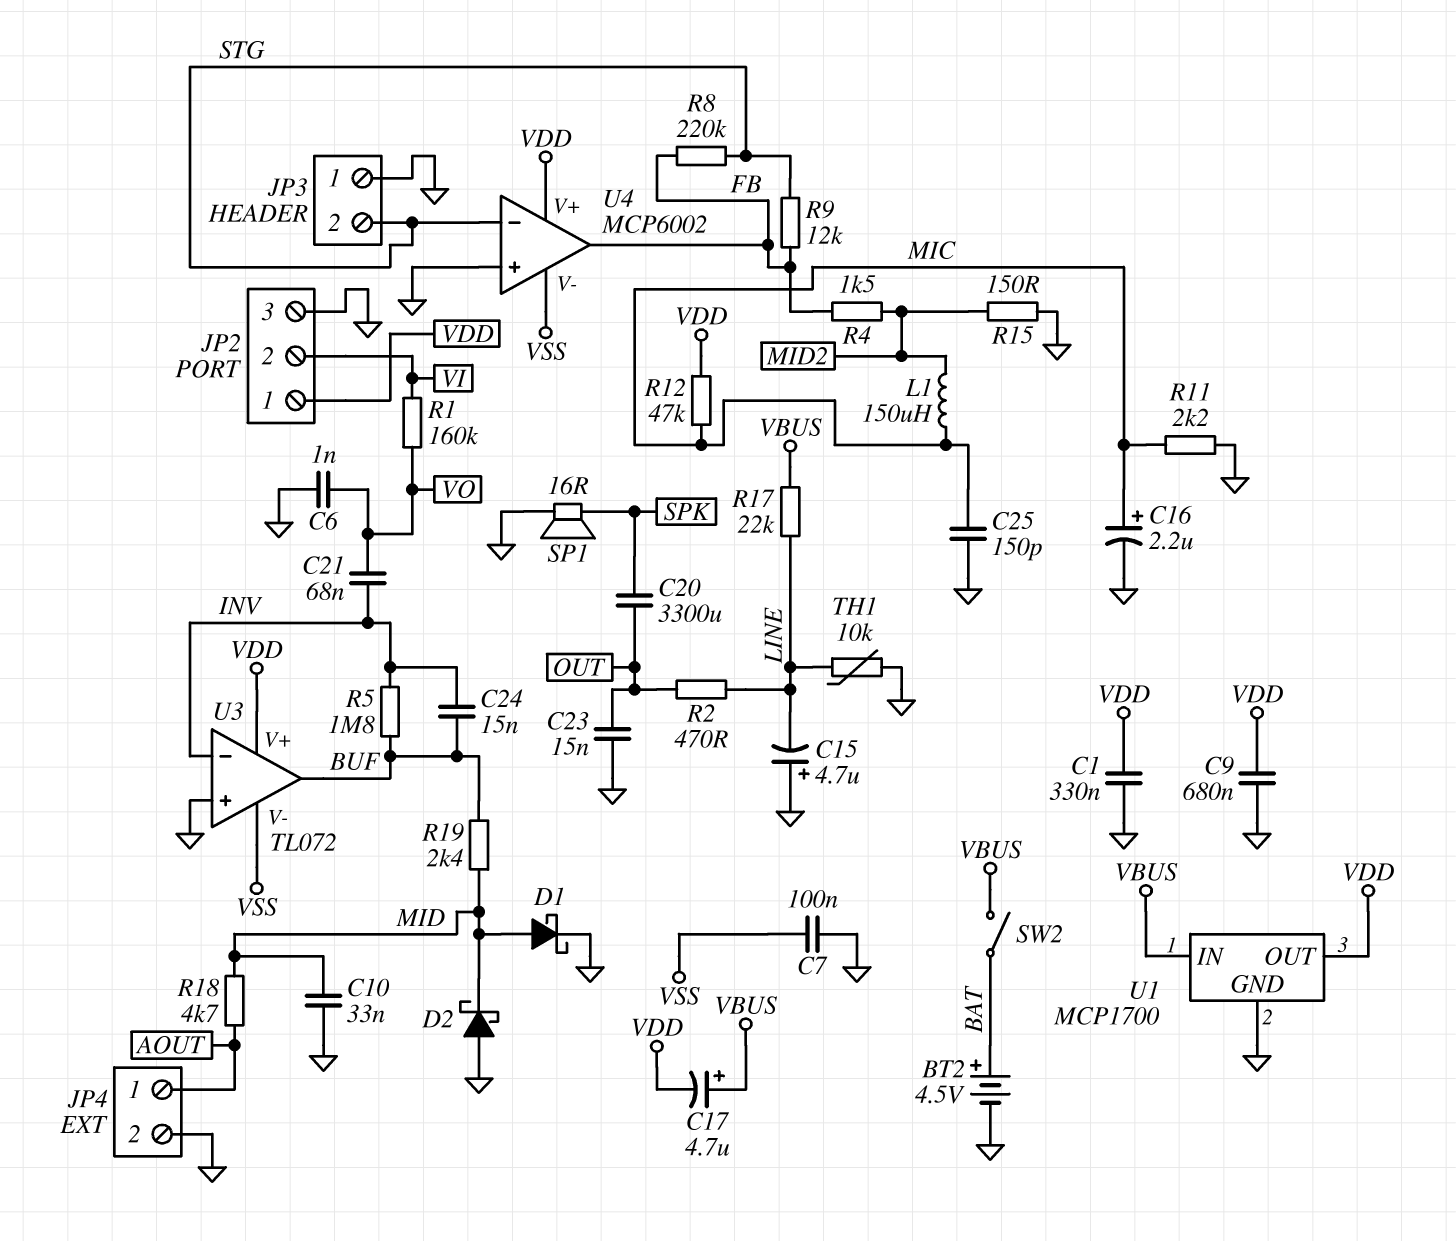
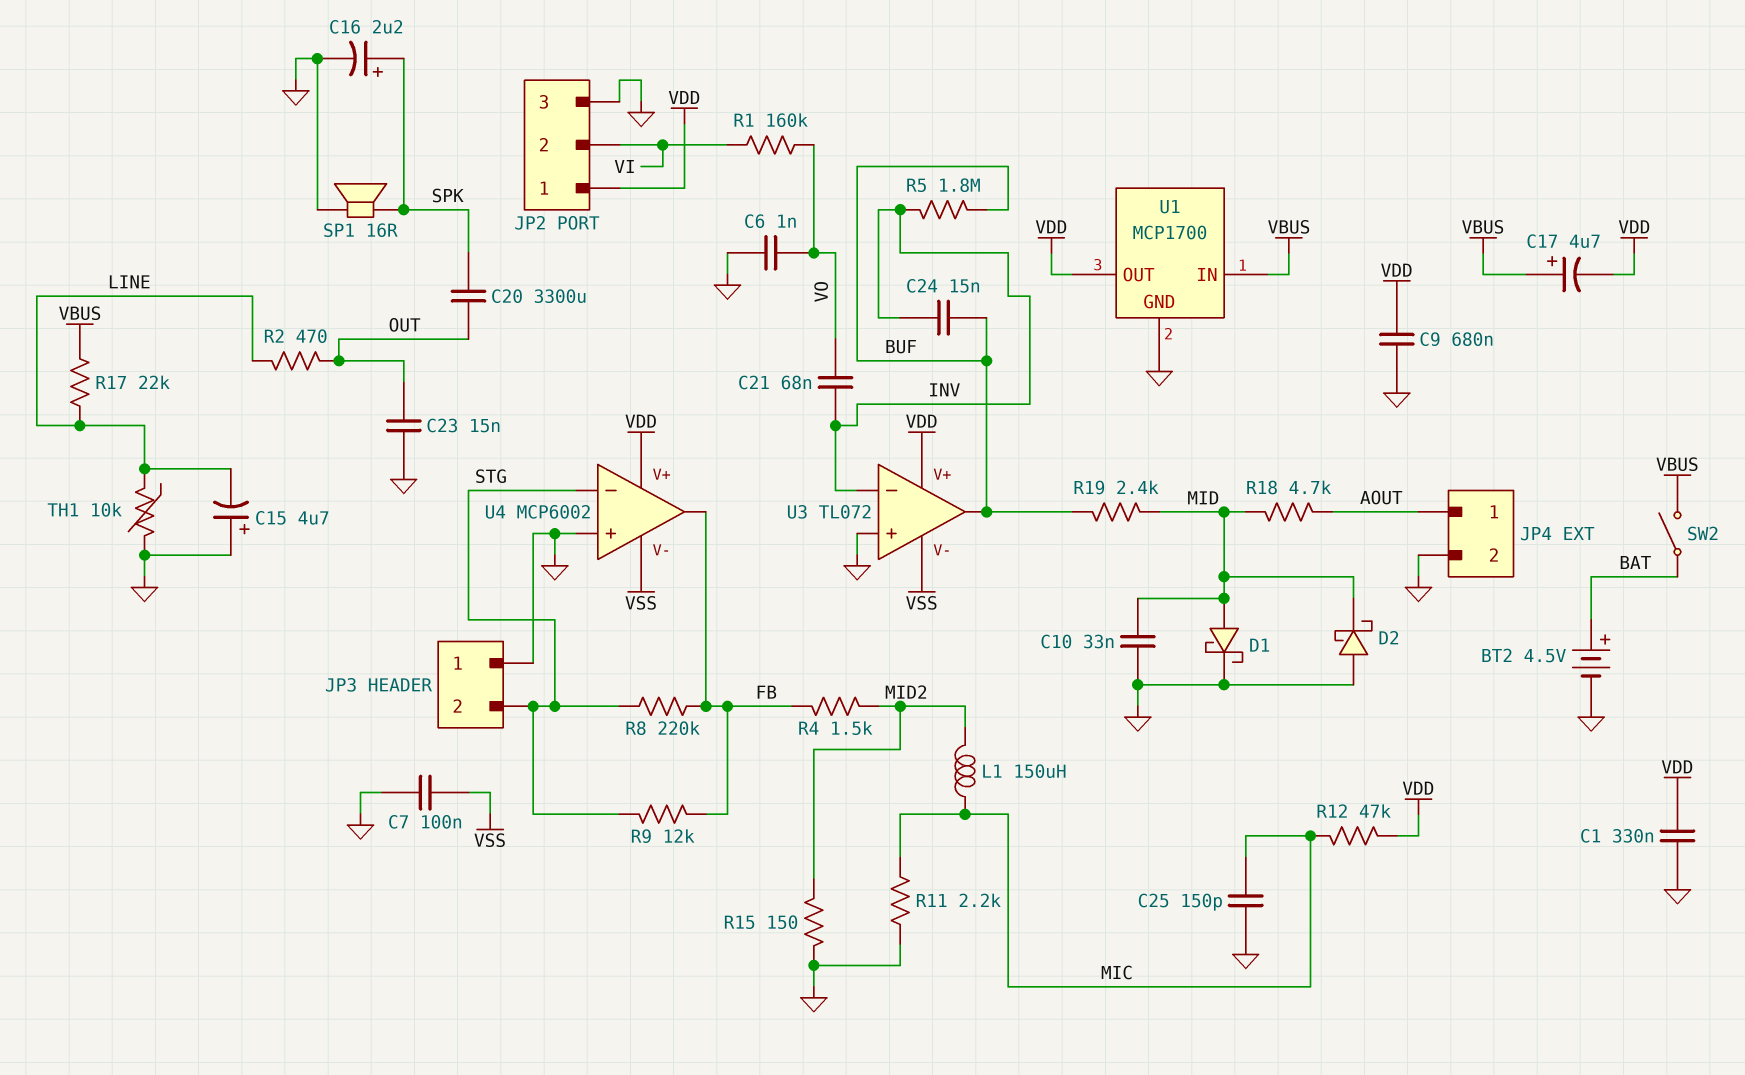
C16: 2.2uF (plus MIC, minus GND) -> 2.2uF (plus SPK, minus GND)

